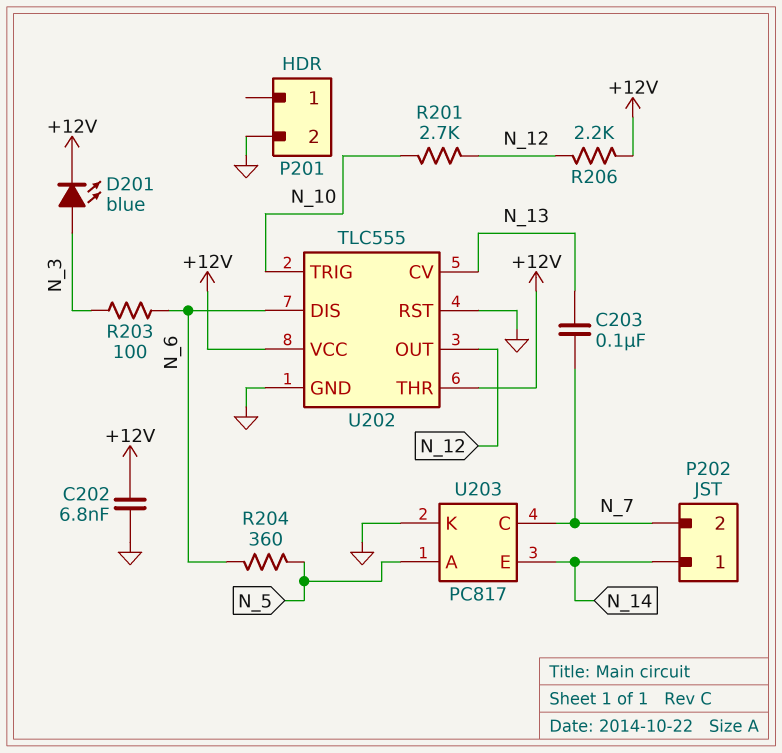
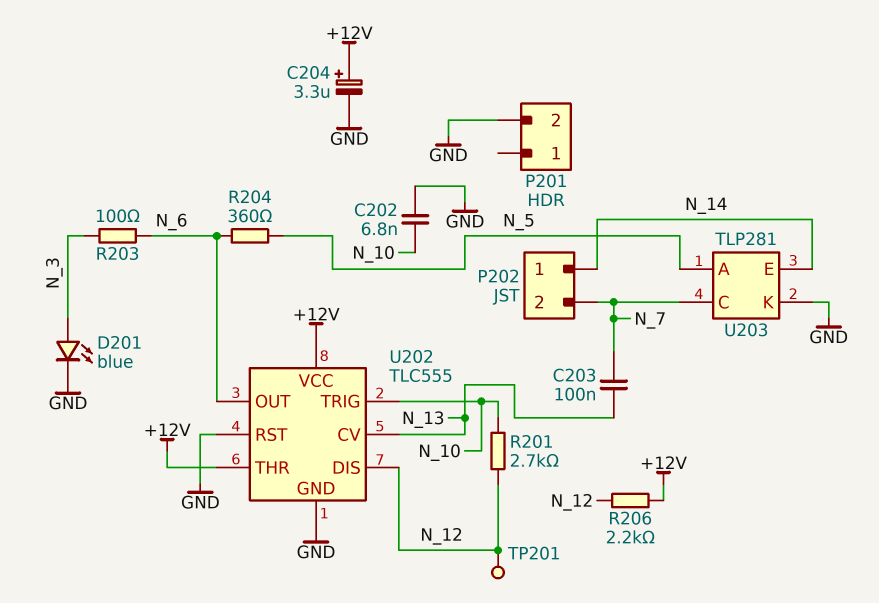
C202: 6.8nF (+12V, GND) -> 6.8nF (GND, N_10)
C204: none -> 3.3uF (plus +12V, minus GND)
D201: LED blue (A N_3, K +12V) -> LED blue (A N_3, K GND)
TP201: none -> test point (N_12)
U202 pin DIS: N_6 -> N_12
U202 pin OUT: N_12 -> N_6
U203: PC817 -> TLP281

